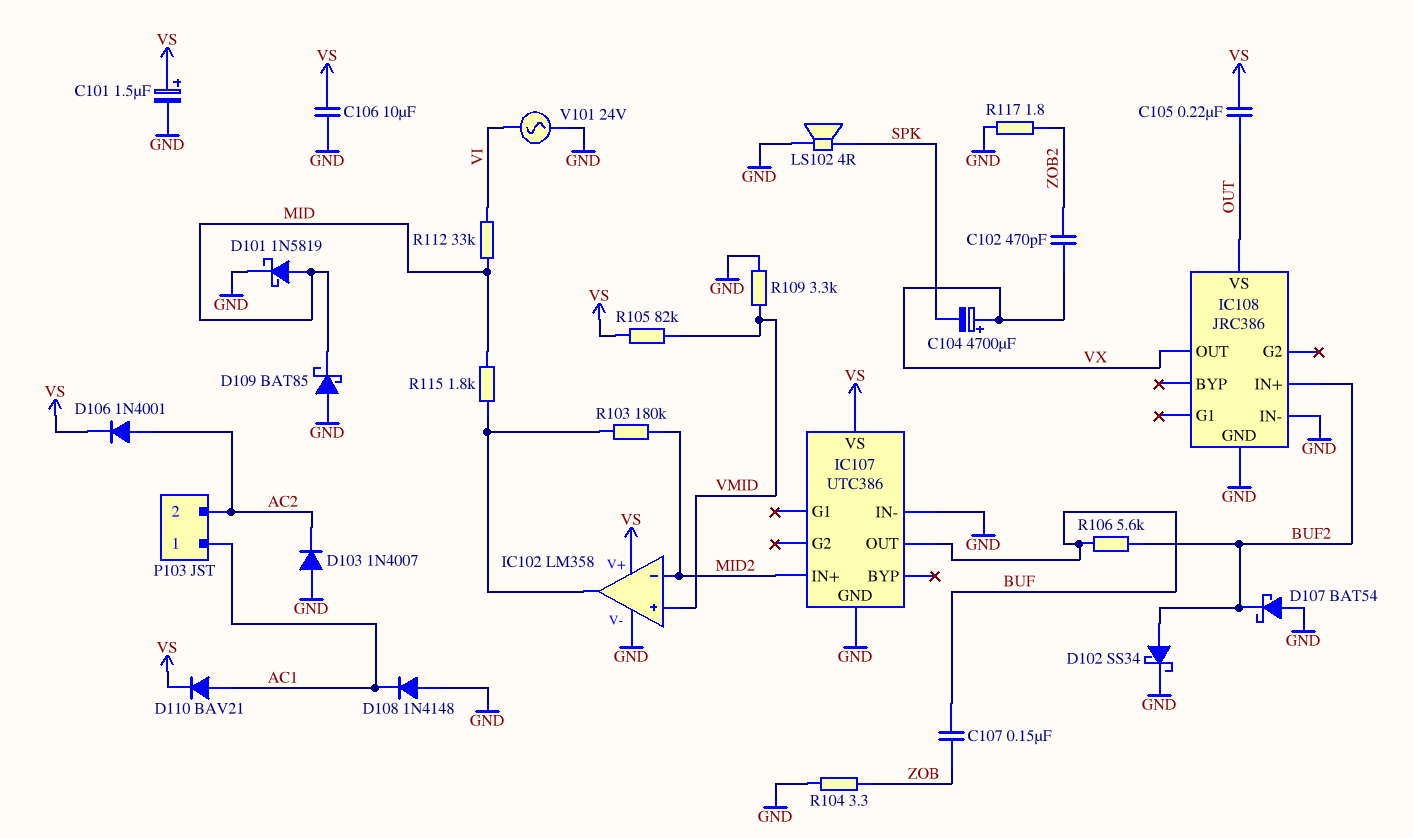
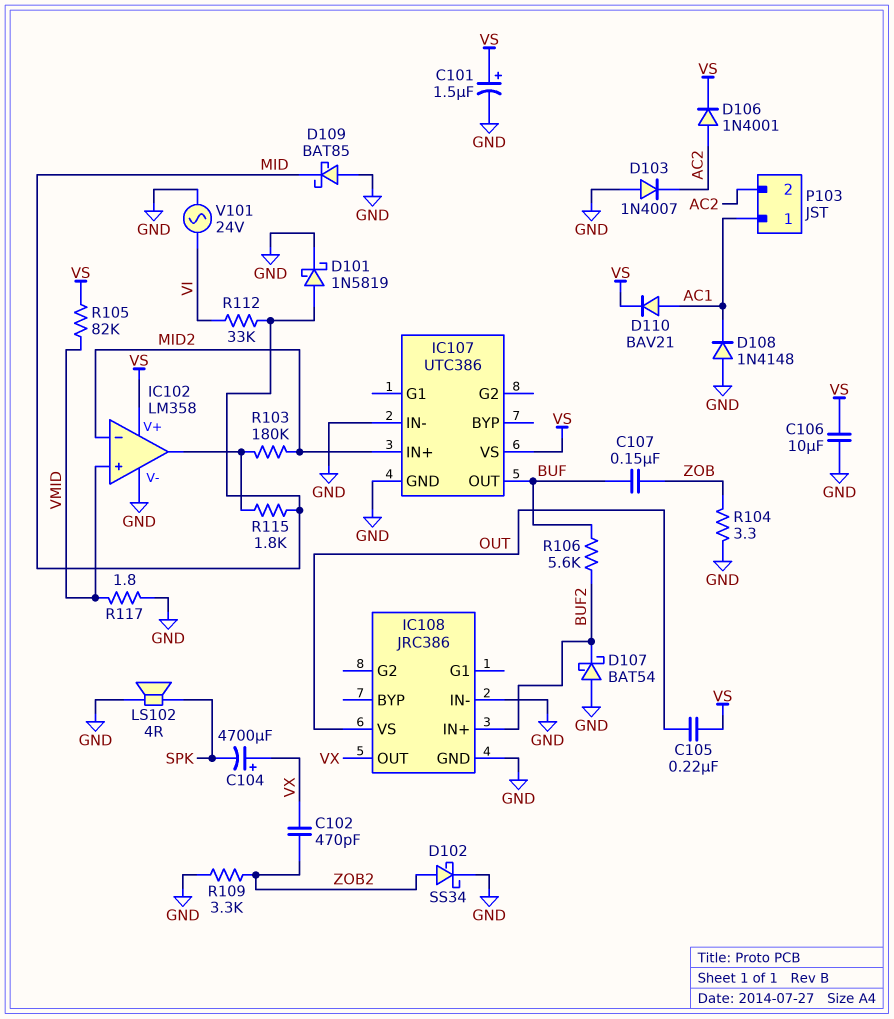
D102: schottky SS34 (A BUF2, K GND) -> schottky SS34 (A ZOB2, K GND)
R109: 3.3k (GND, VMID) -> 3.3k (GND, ZOB2)
R117: 1.8 (GND, ZOB2) -> 1.8 (GND, VMID)

